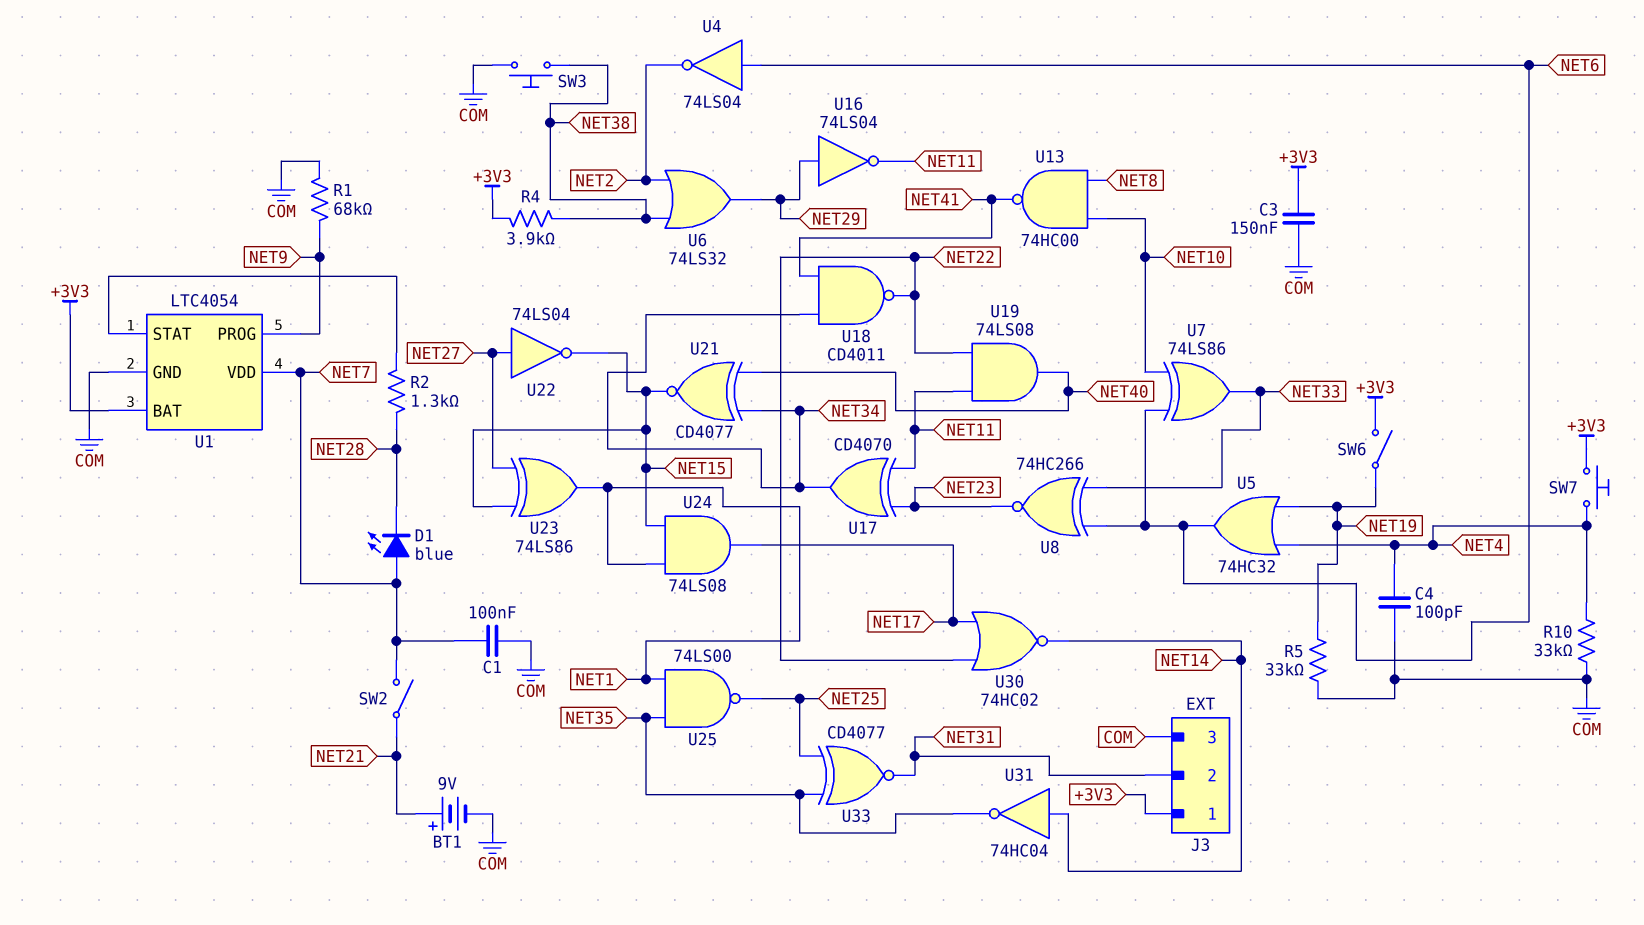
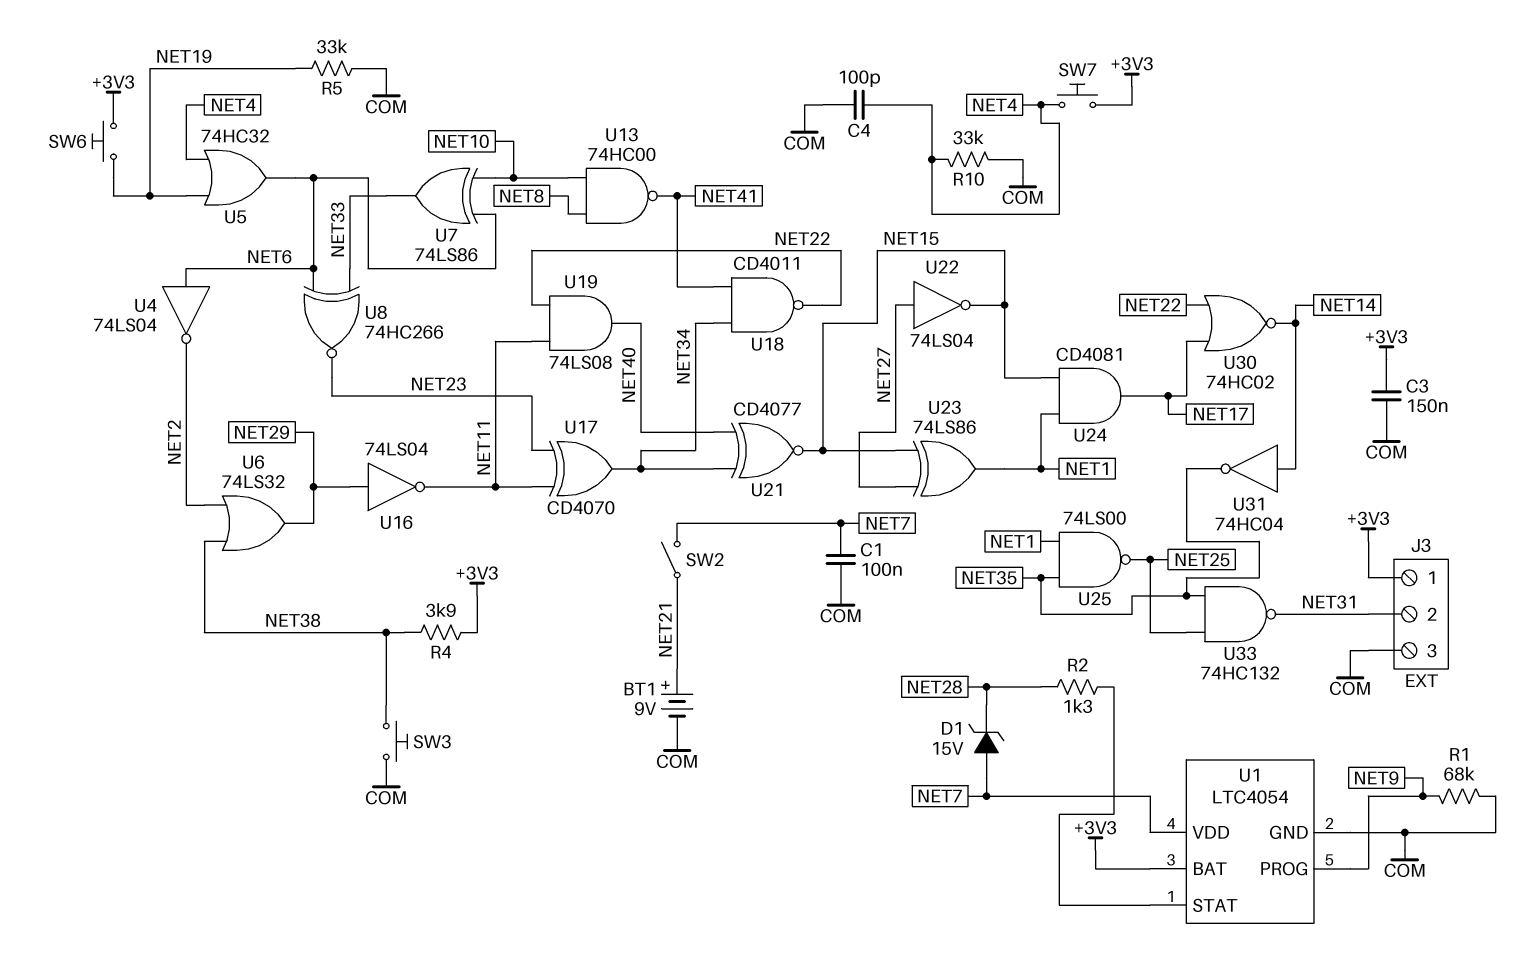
D1: LED blue (A NET7, K NET28) -> zener 15V (A NET7, K NET28)
SW6: switch (+3V3, NET19) -> button (+3V3, NET19)
U24: AND 74LS08 (in NET1, in NET15, out NET17) -> AND CD4081 (in NET1, in NET15, out NET17)
U33: XNOR CD4077 (in NET25, in NET35, out NET31) -> NAND 74HC132 (in NET25, in NET35, out NET31)

